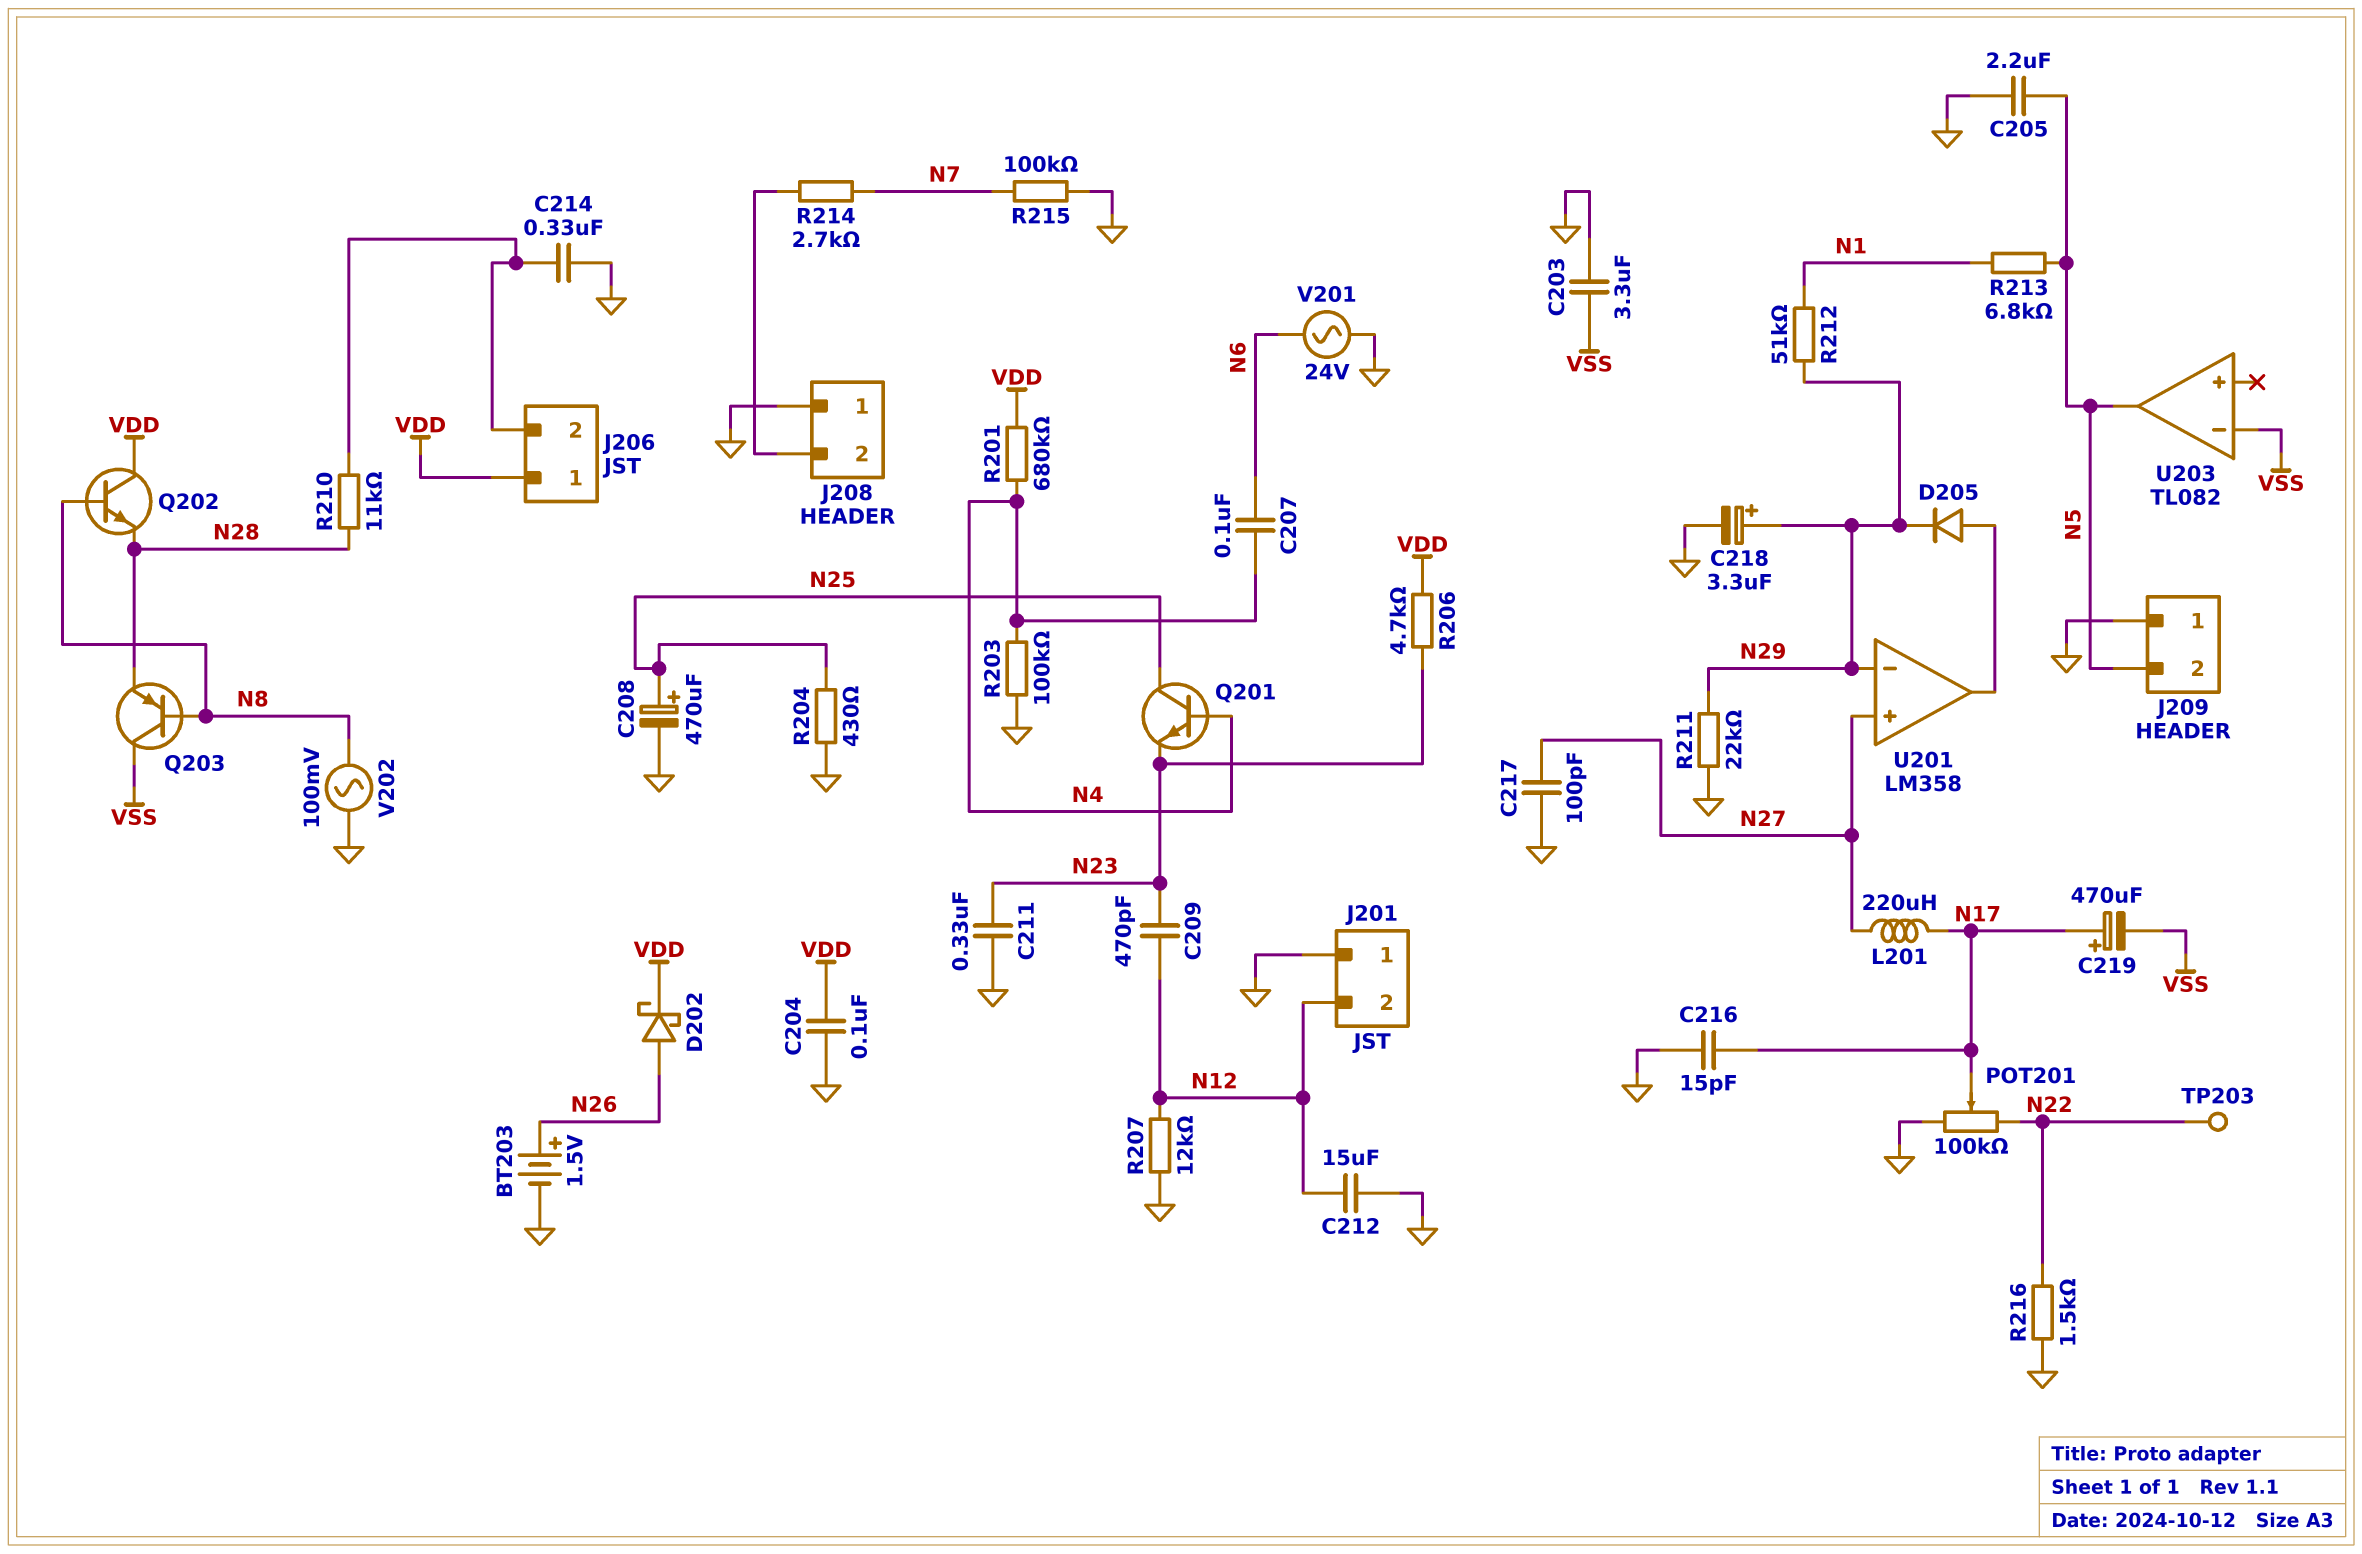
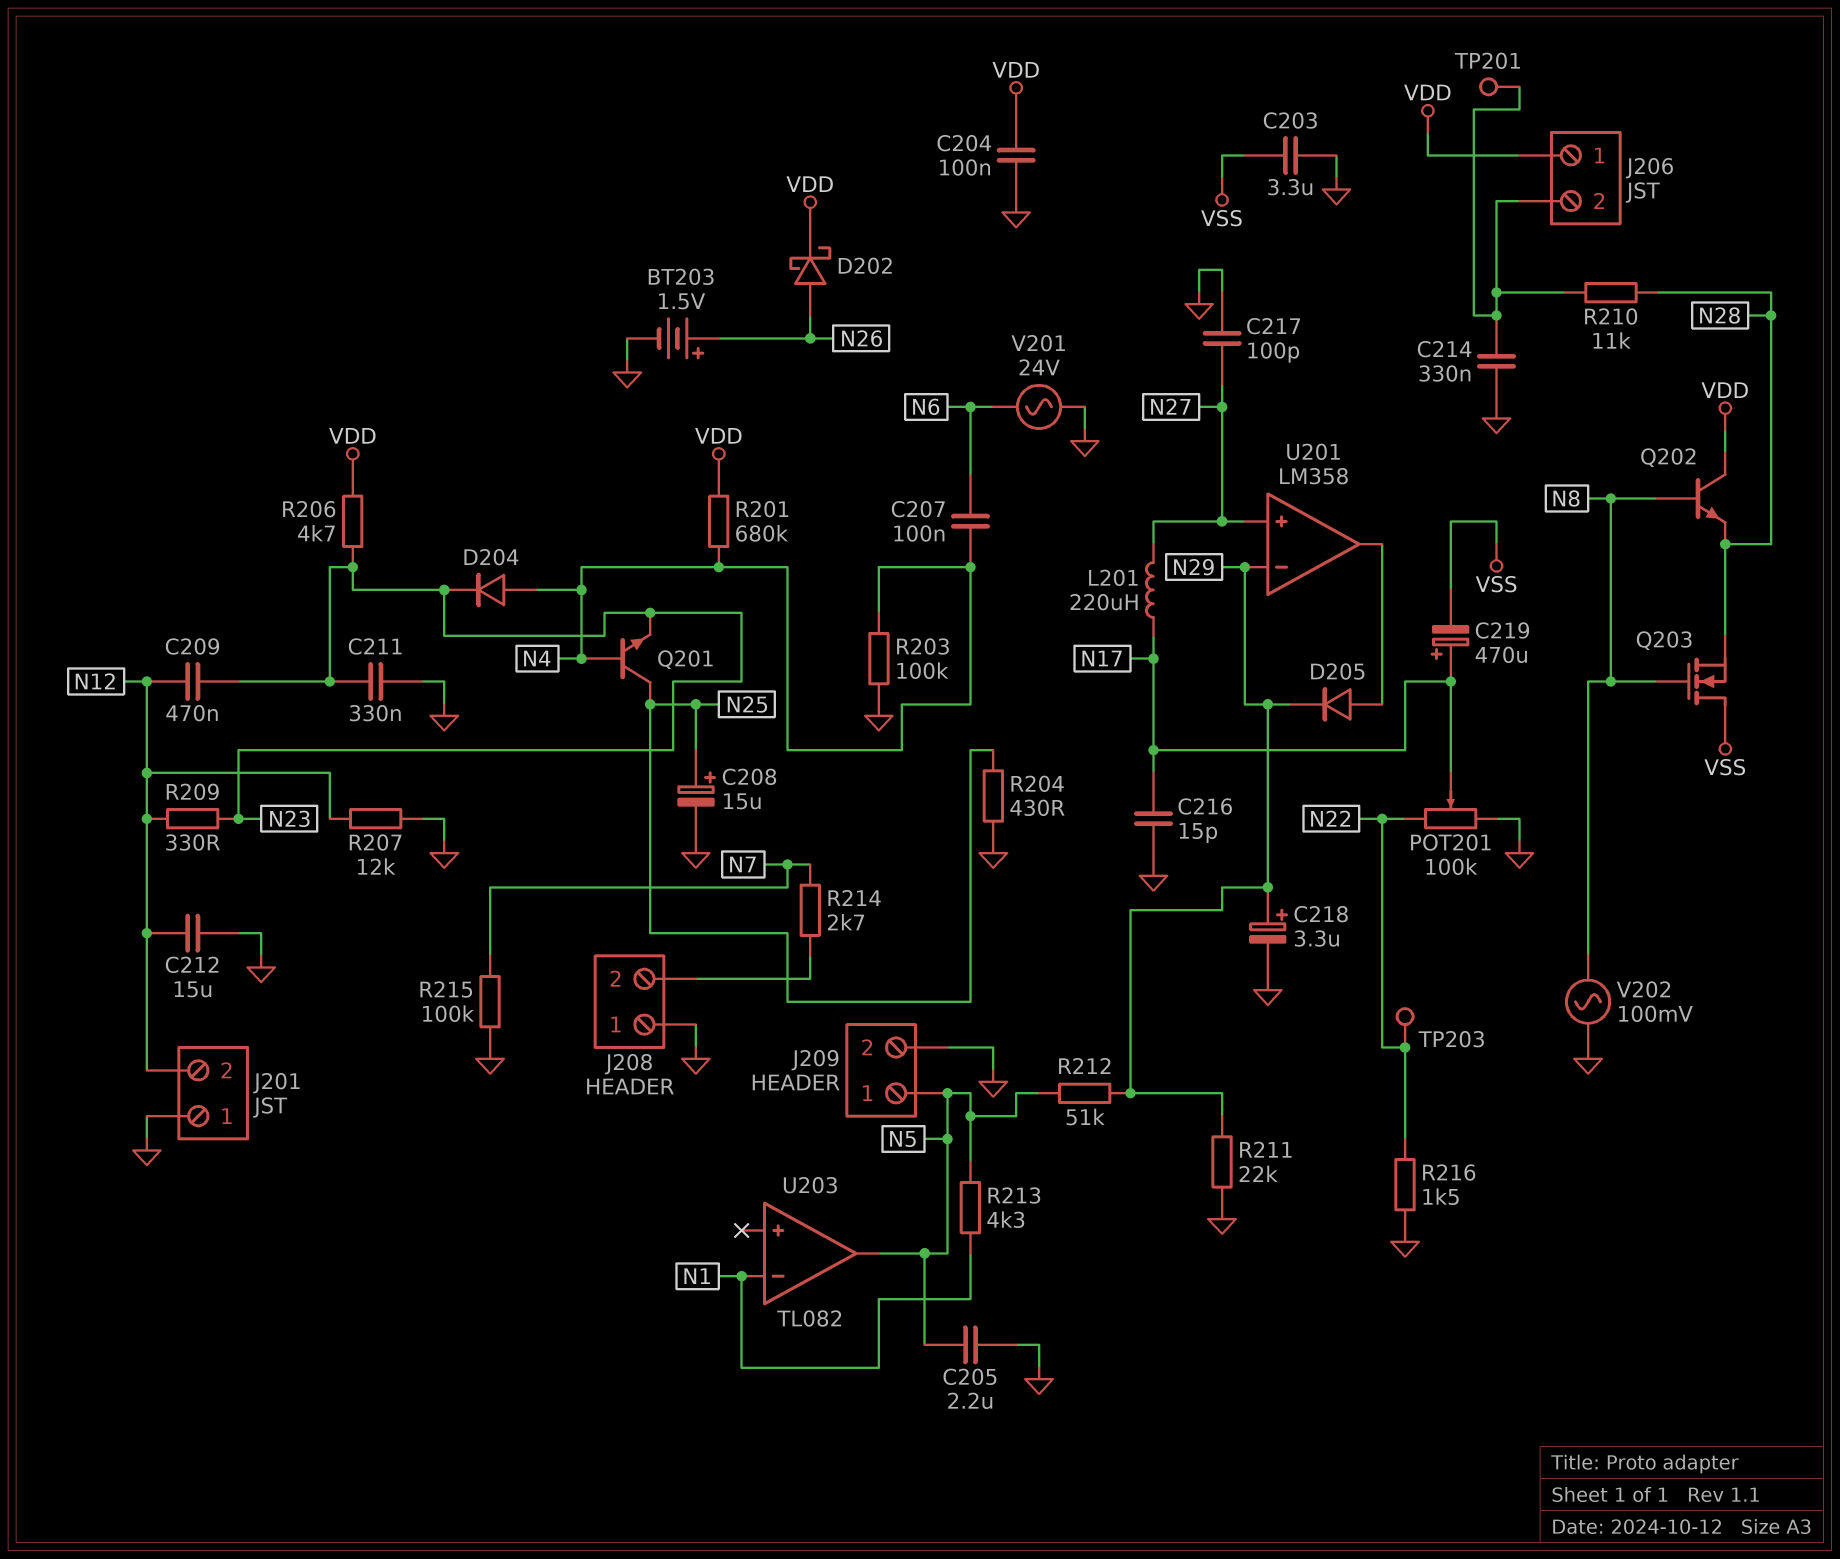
C208: 470uF (plus N25, minus GND) -> 15uF (plus N25, minus GND)
C209: 470pF (N12, N23) -> 470nF (N12, N23)
D204: none -> diode (A N4, K N23)
J209 pin 1: GND -> N5
J209 pin 2: N5 -> GND
Q203: PNP (B N8, C VSS, E N28) -> NMOS (G N8, D VSS, S N28)
R209: none -> 330 (N12, N23)
R212: 51k (N1, N29) -> 51k (N5, N29)
R213: 6.8k (N1, N5) -> 4.3k (N1, N5)
TP201: none -> test point (J206/2)
U203 pin in-: VSS -> N1

